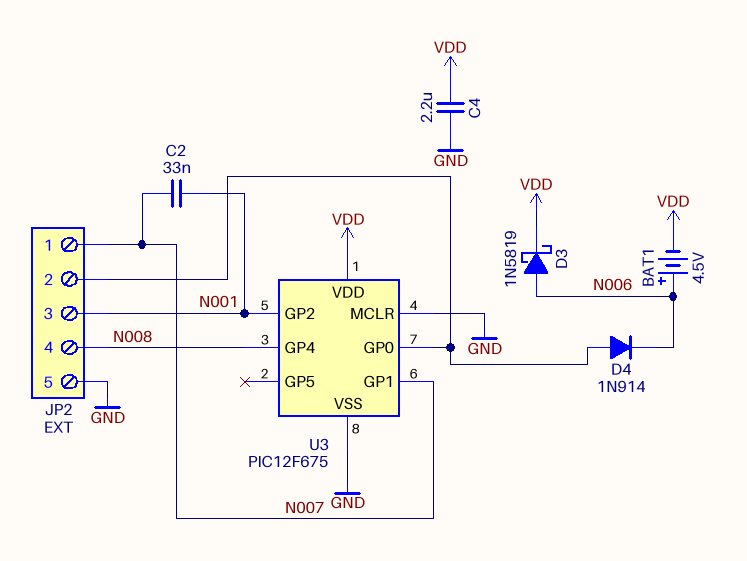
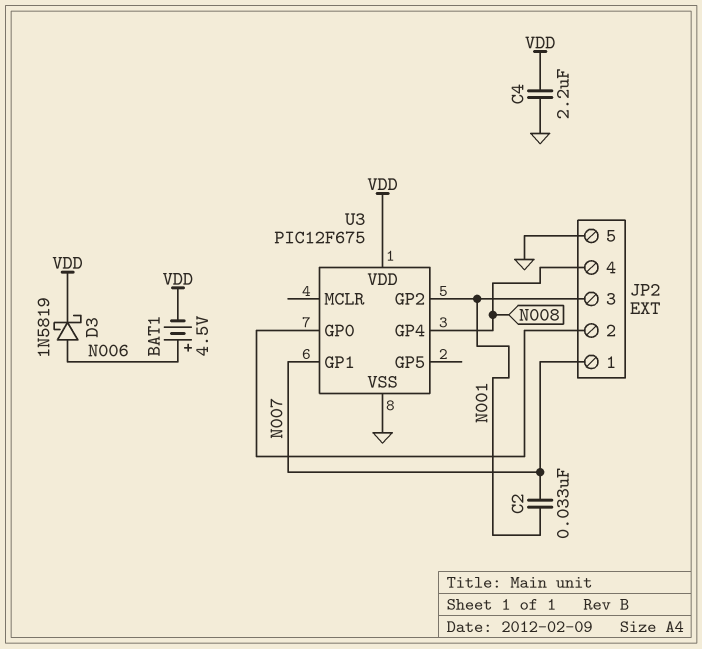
D4: diode 1N914 (A JP2/2, K N006) -> none
U3 pin MCLR: GND -> none

